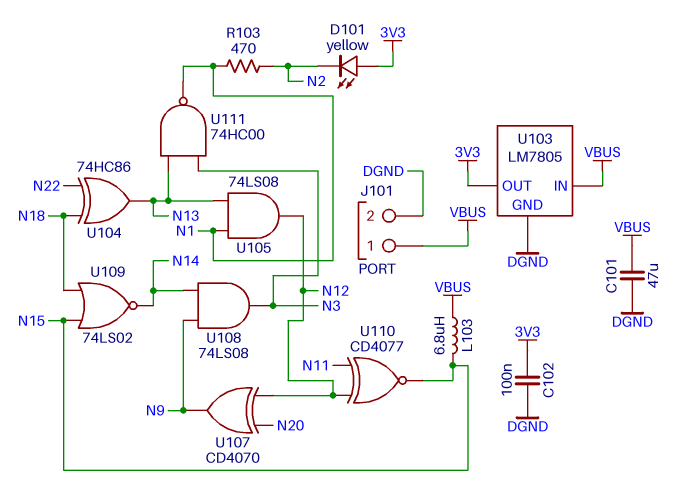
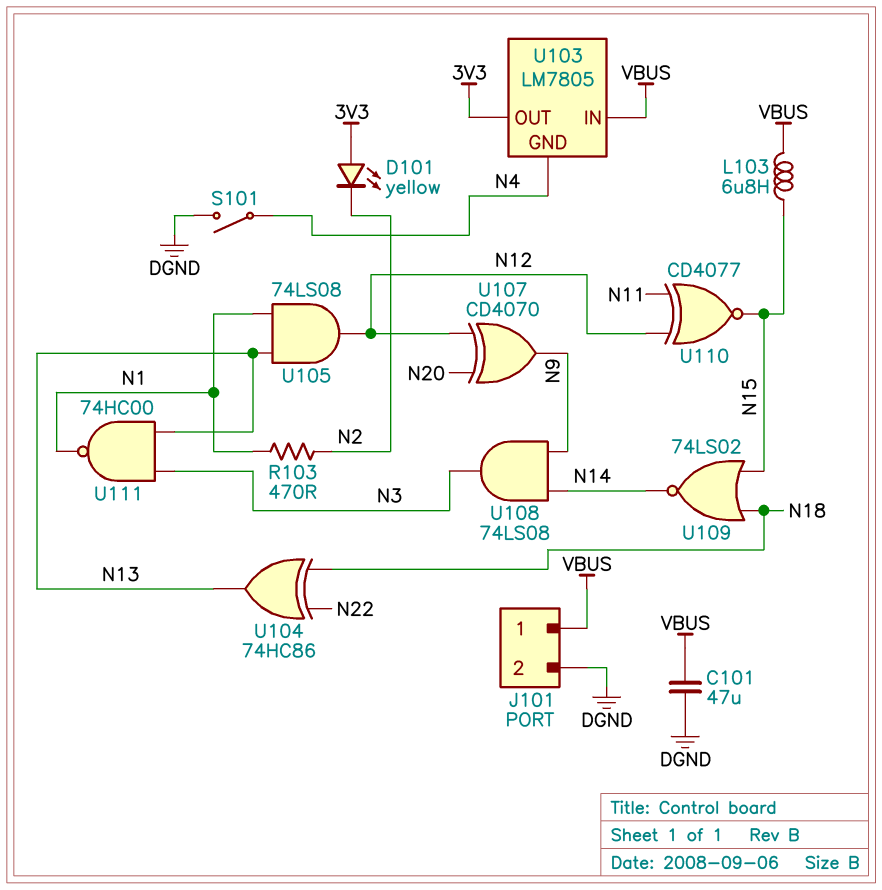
C102: 100nF (3V3, DGND) -> none
S101: none -> switch (DGND, N4)
U103 pin GND: DGND -> N4

